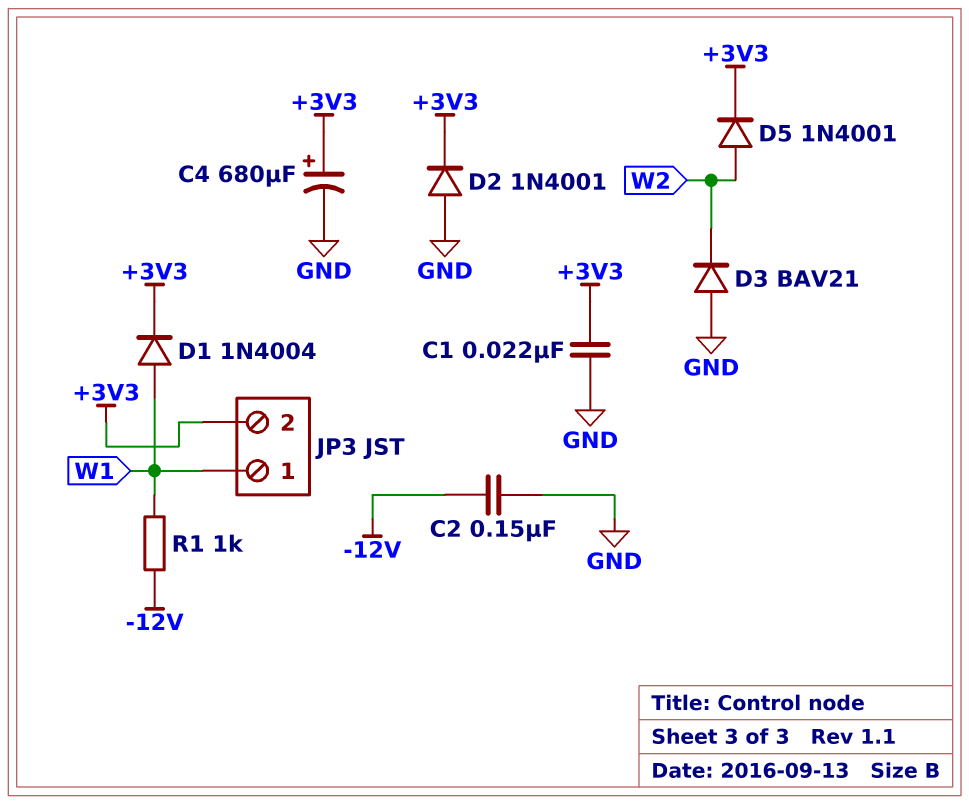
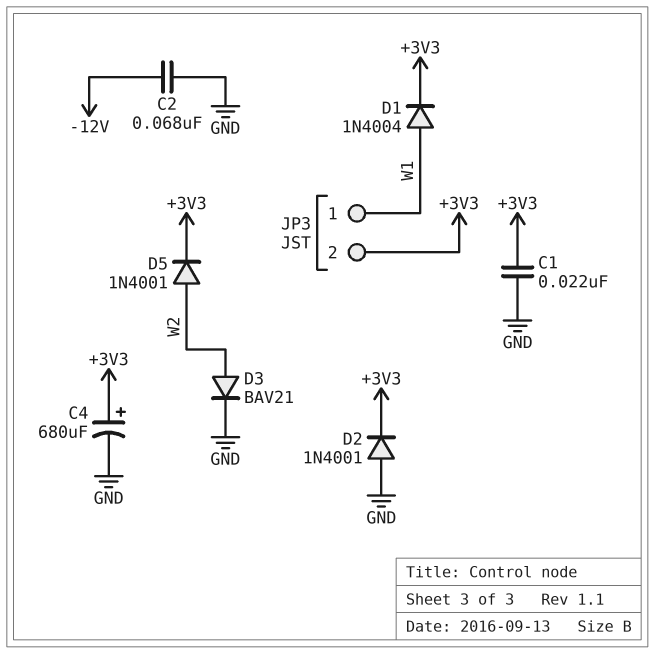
C2: 150nF (-12V, GND) -> 68nF (-12V, GND)
D3: diode BAV21 (A GND, K W2) -> diode BAV21 (A W2, K GND)
R1: 1k (-12V, W1) -> none

